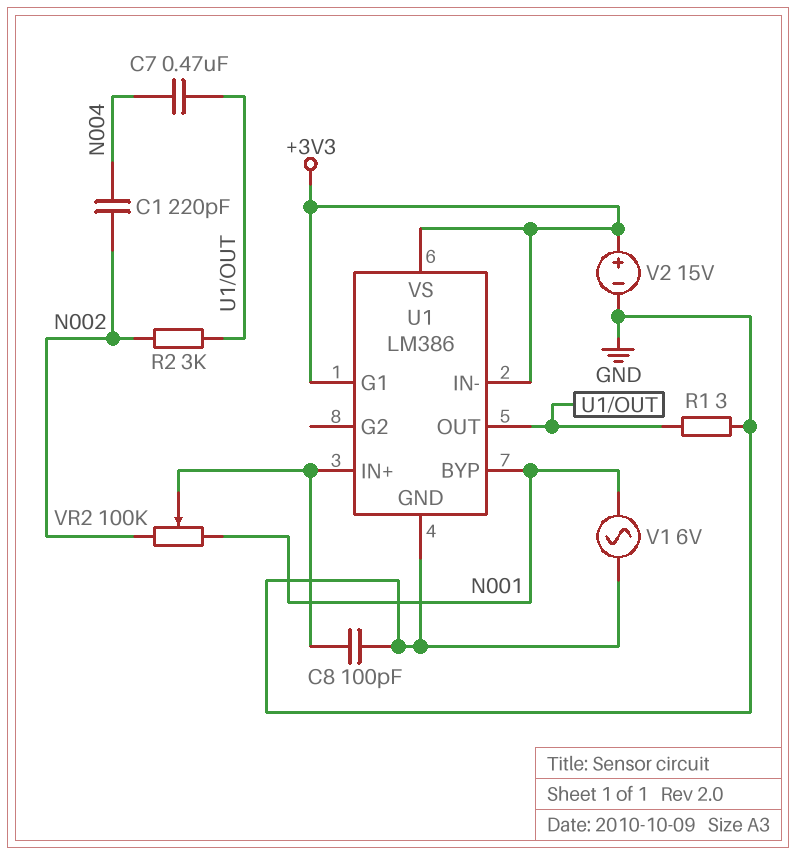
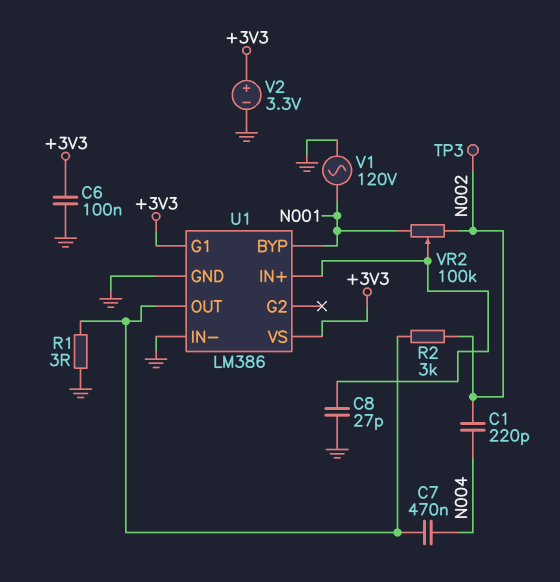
C6: none -> 100nF (+3V3, GND)
C8: 100pF (GND, U1/IN+) -> 27pF (GND, U1/IN+)
TP3: none -> test point (N002)
U1 pin IN-: +3V3 -> GND
V1: AC 6V (GND, N001) -> AC 120V (GND, N001)
V2: 15V (plus +3V3, minus GND) -> 3.3V (plus +3V3, minus GND)

